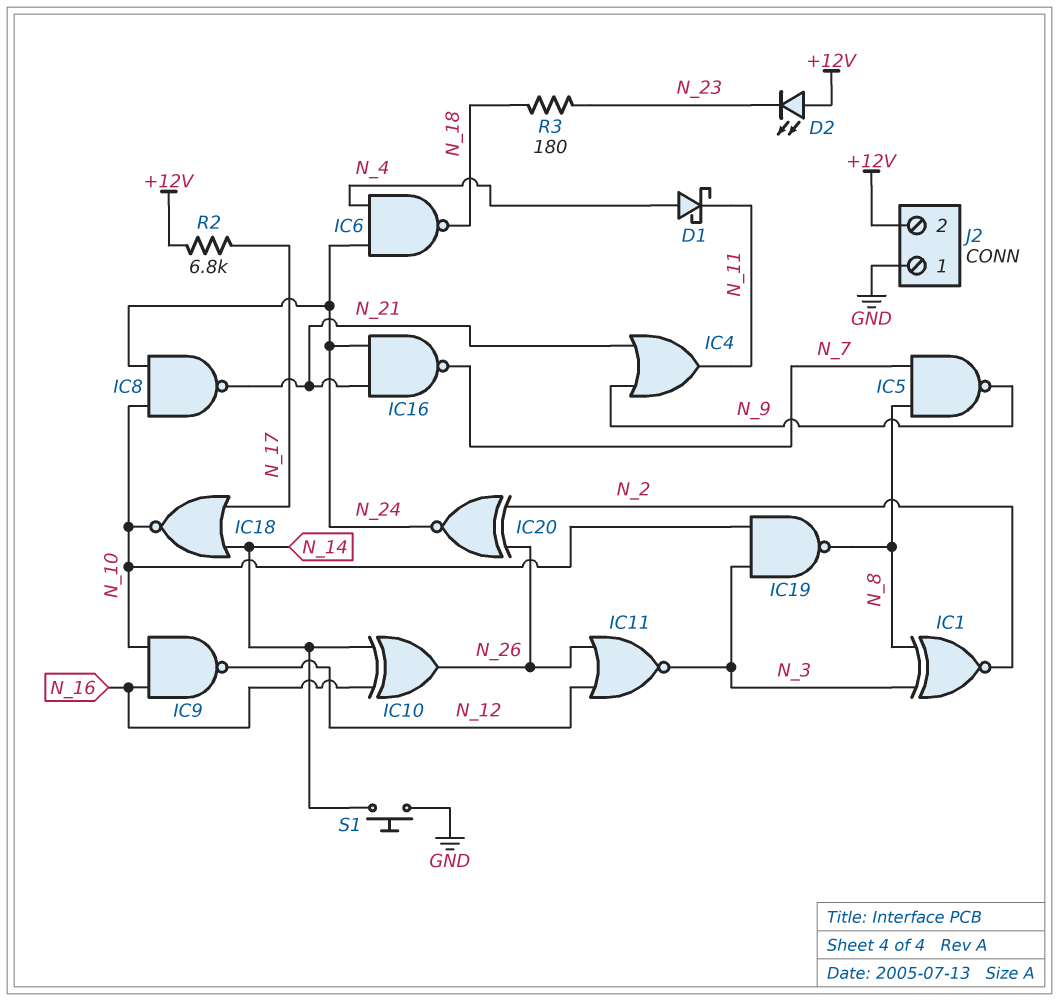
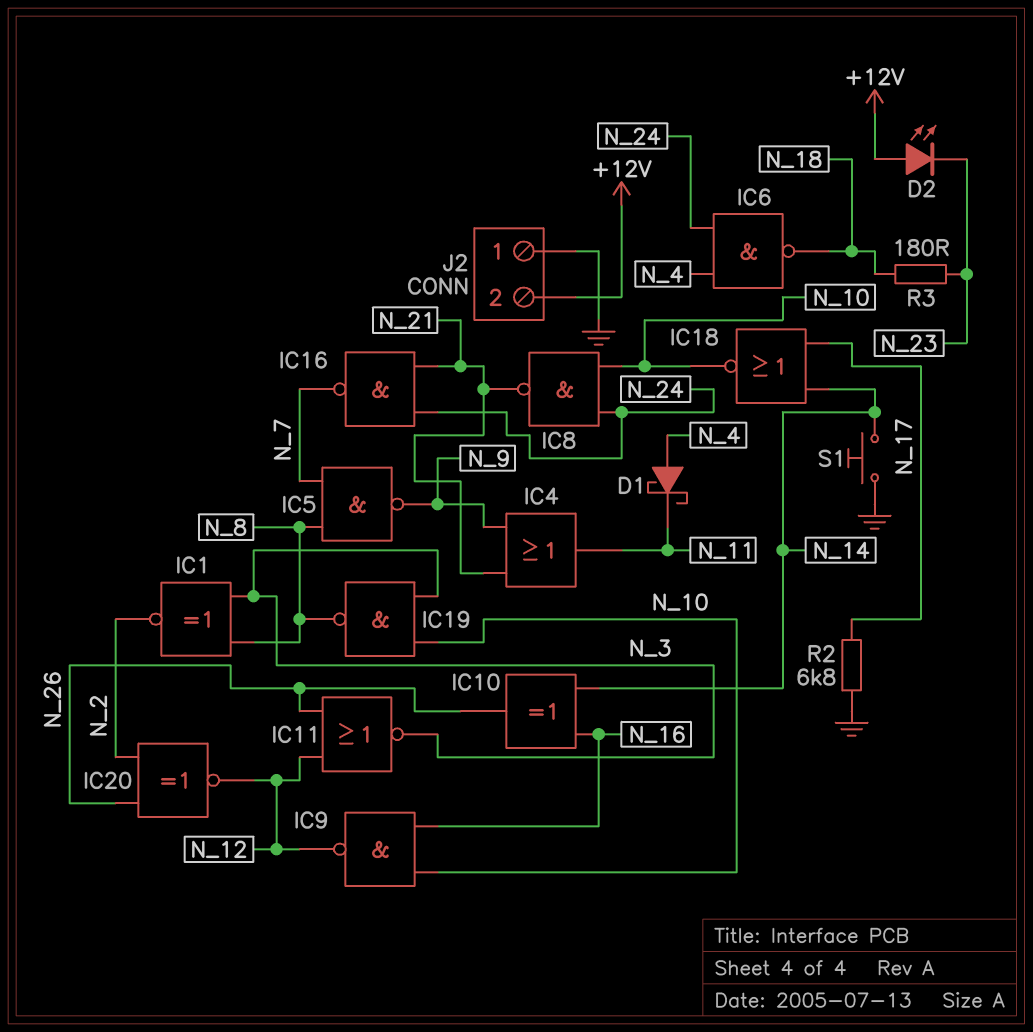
IC20: XNOR (in N_2, in N_26, out N_24) -> XNOR (in N_2, in N_26, out N_12)
R2: 6.8k (+12V, N_17) -> 6.8k (GND, N_17)

